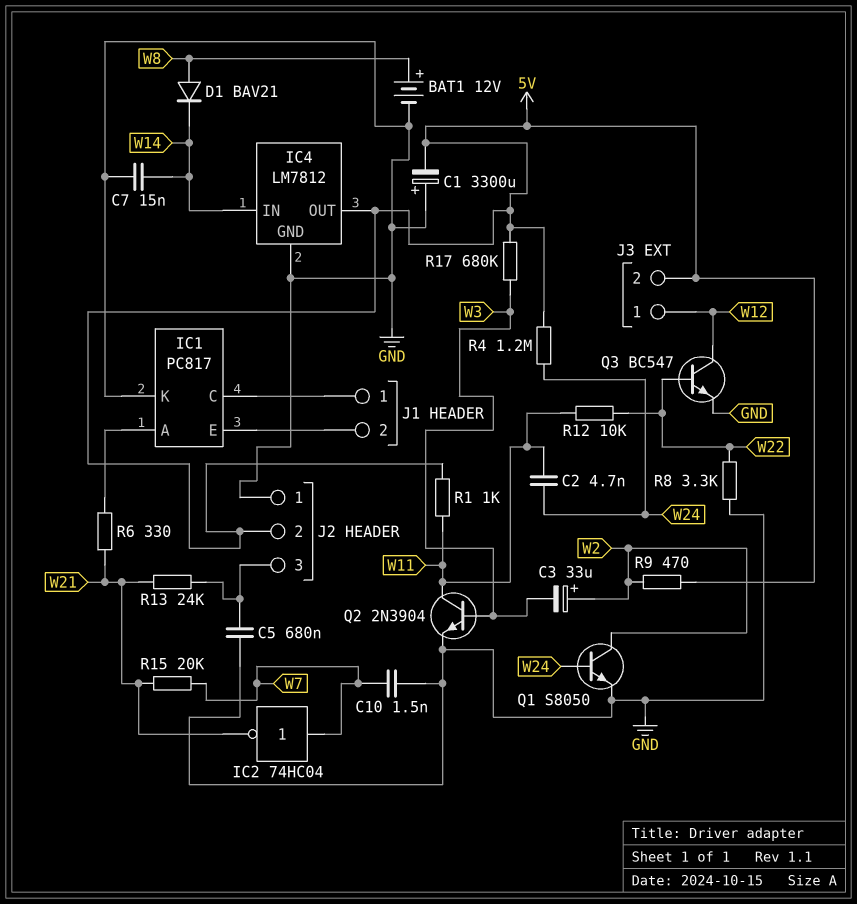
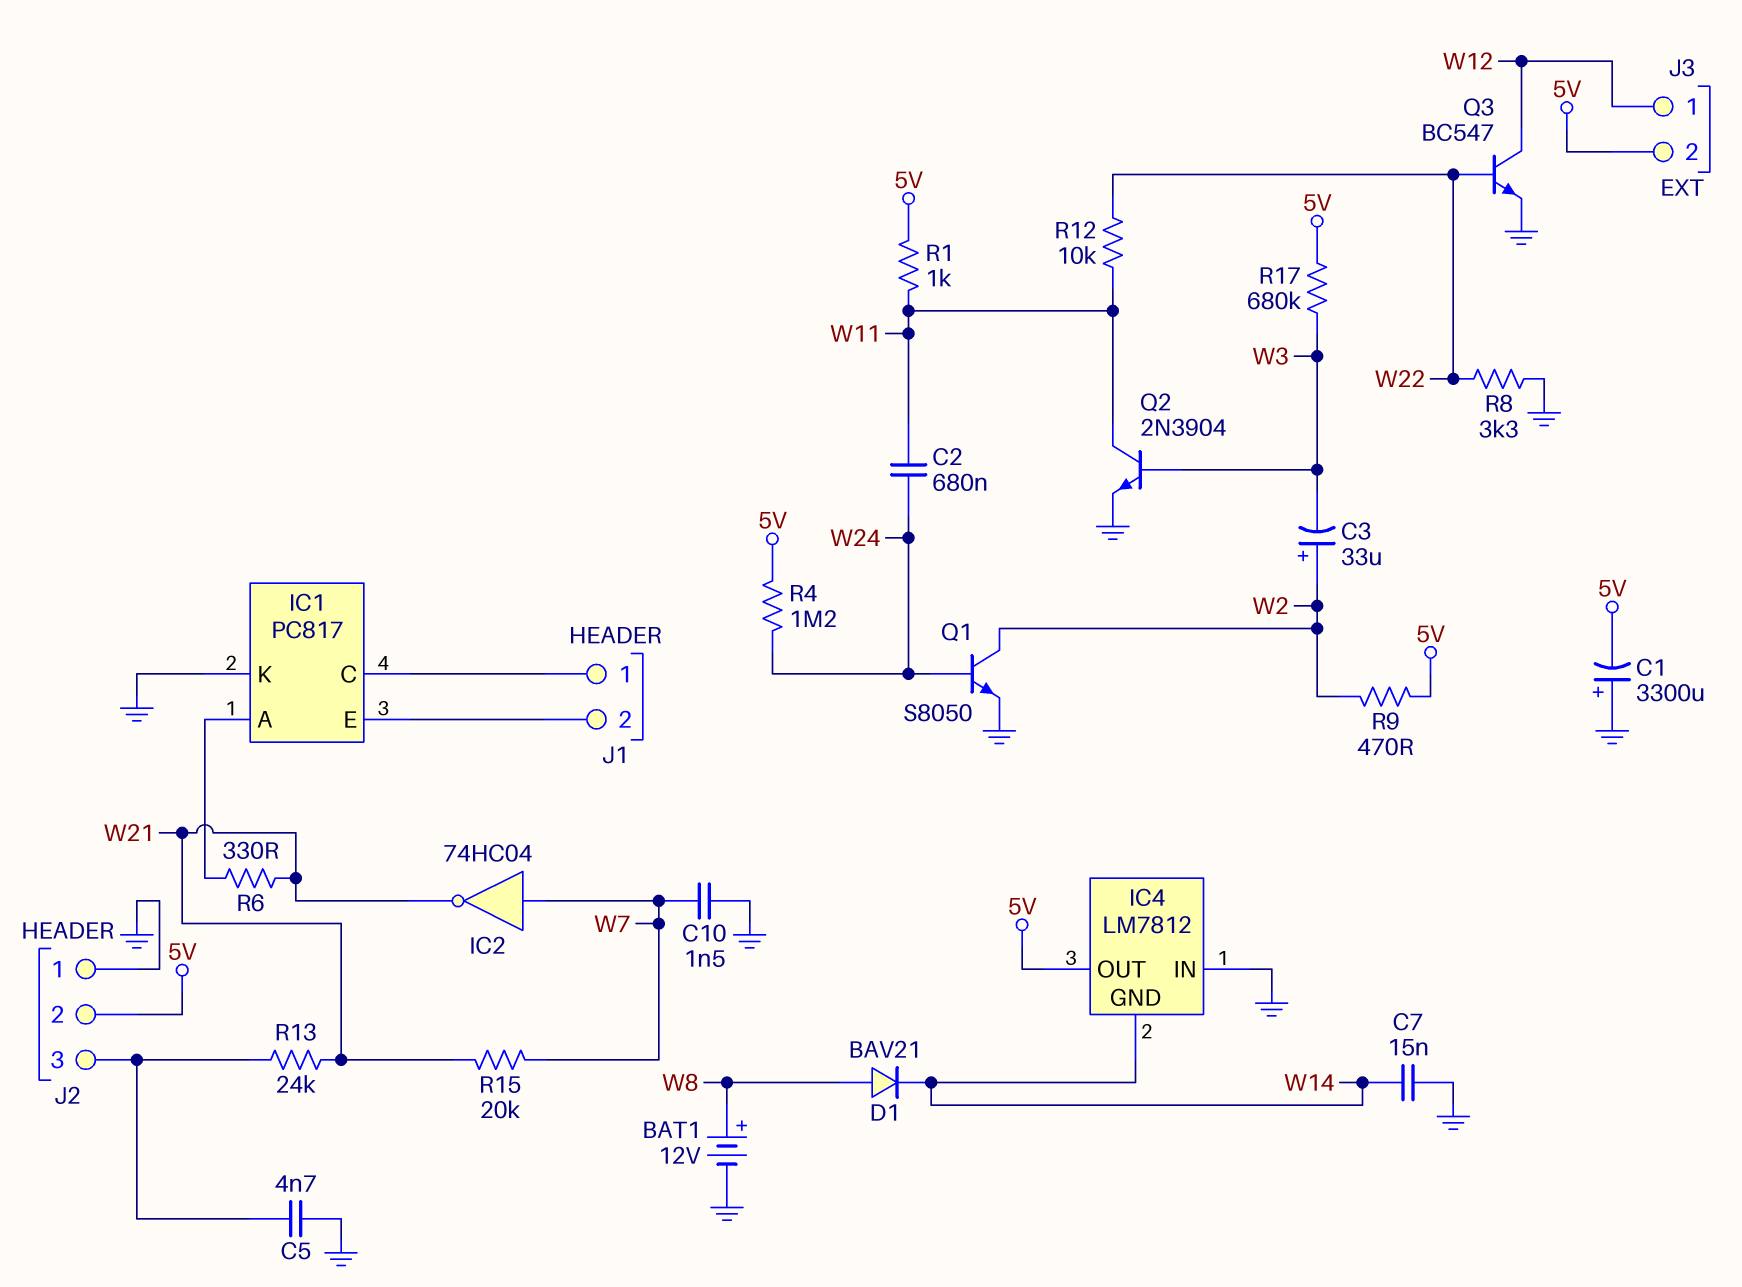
C2: 4.7nF (W11, W24) -> 680nF (W11, W24)
C5: 680nF (GND, J2/3) -> 4.7nF (GND, J2/3)
IC4 pin GND: GND -> W14
IC4 pin IN: W14 -> GND

